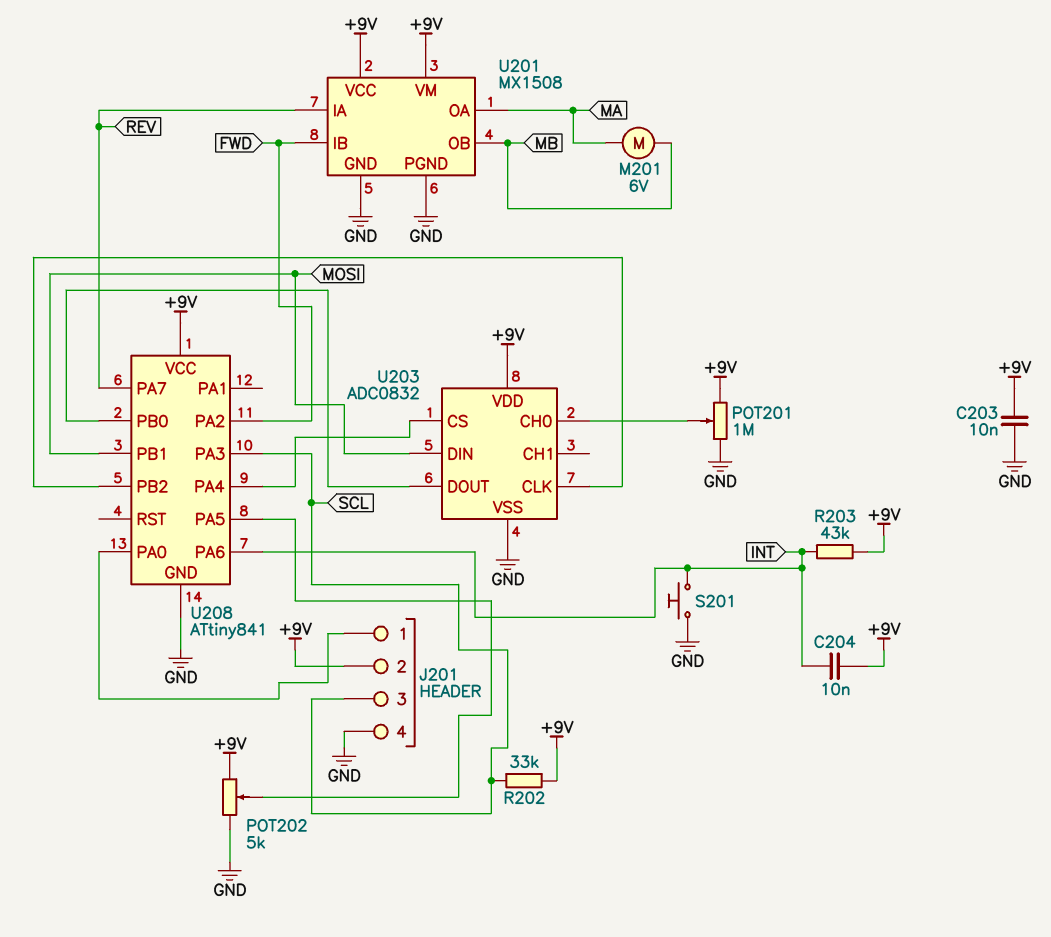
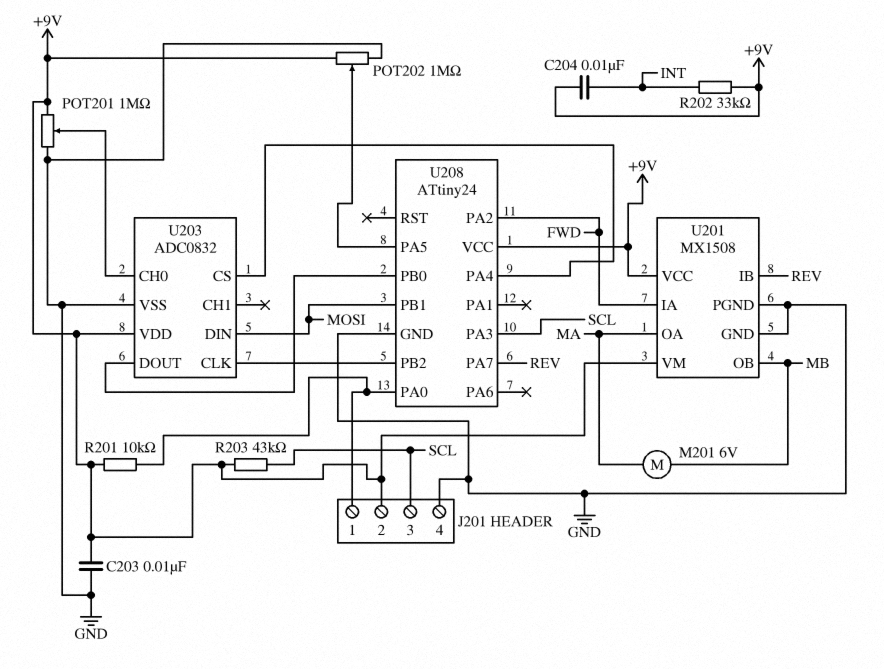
POT202: 5k (+9V, GND, wiper U208/PA5) -> 1M (+9V, GND, wiper U208/PA5)
R201: none -> 10k (+9V, J201/1)
R202: 33k (+9V, SCL) -> 33k (+9V, INT)
R203: 43k (+9V, INT) -> 43k (+9V, SCL)
S201: button (GND, INT) -> none
U201 pin IA: REV -> FWD
U201 pin IB: FWD -> REV
U208: ATtiny841 -> ATtiny24
U208 pin PA6: INT -> none

